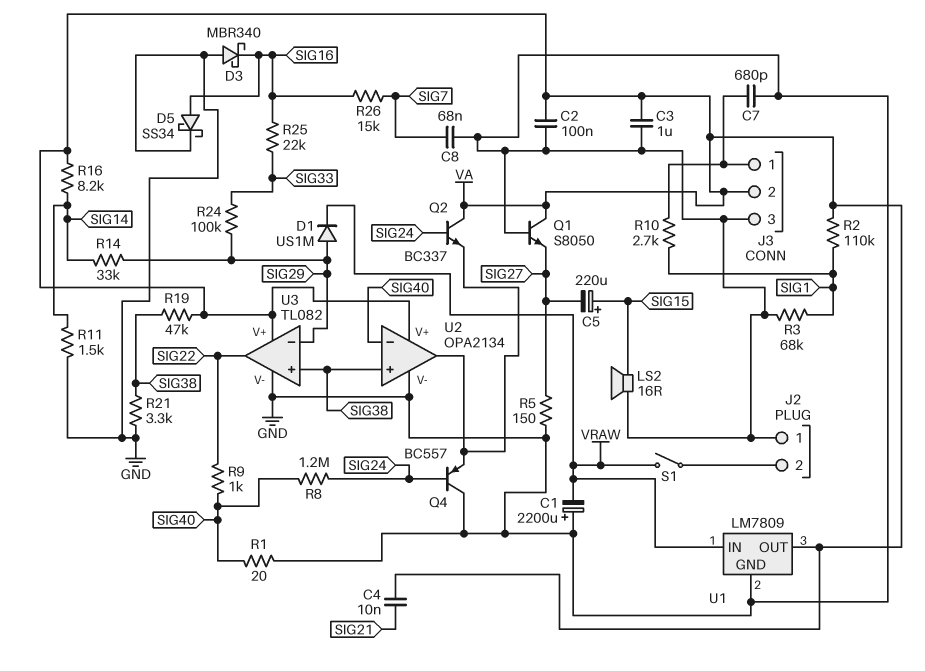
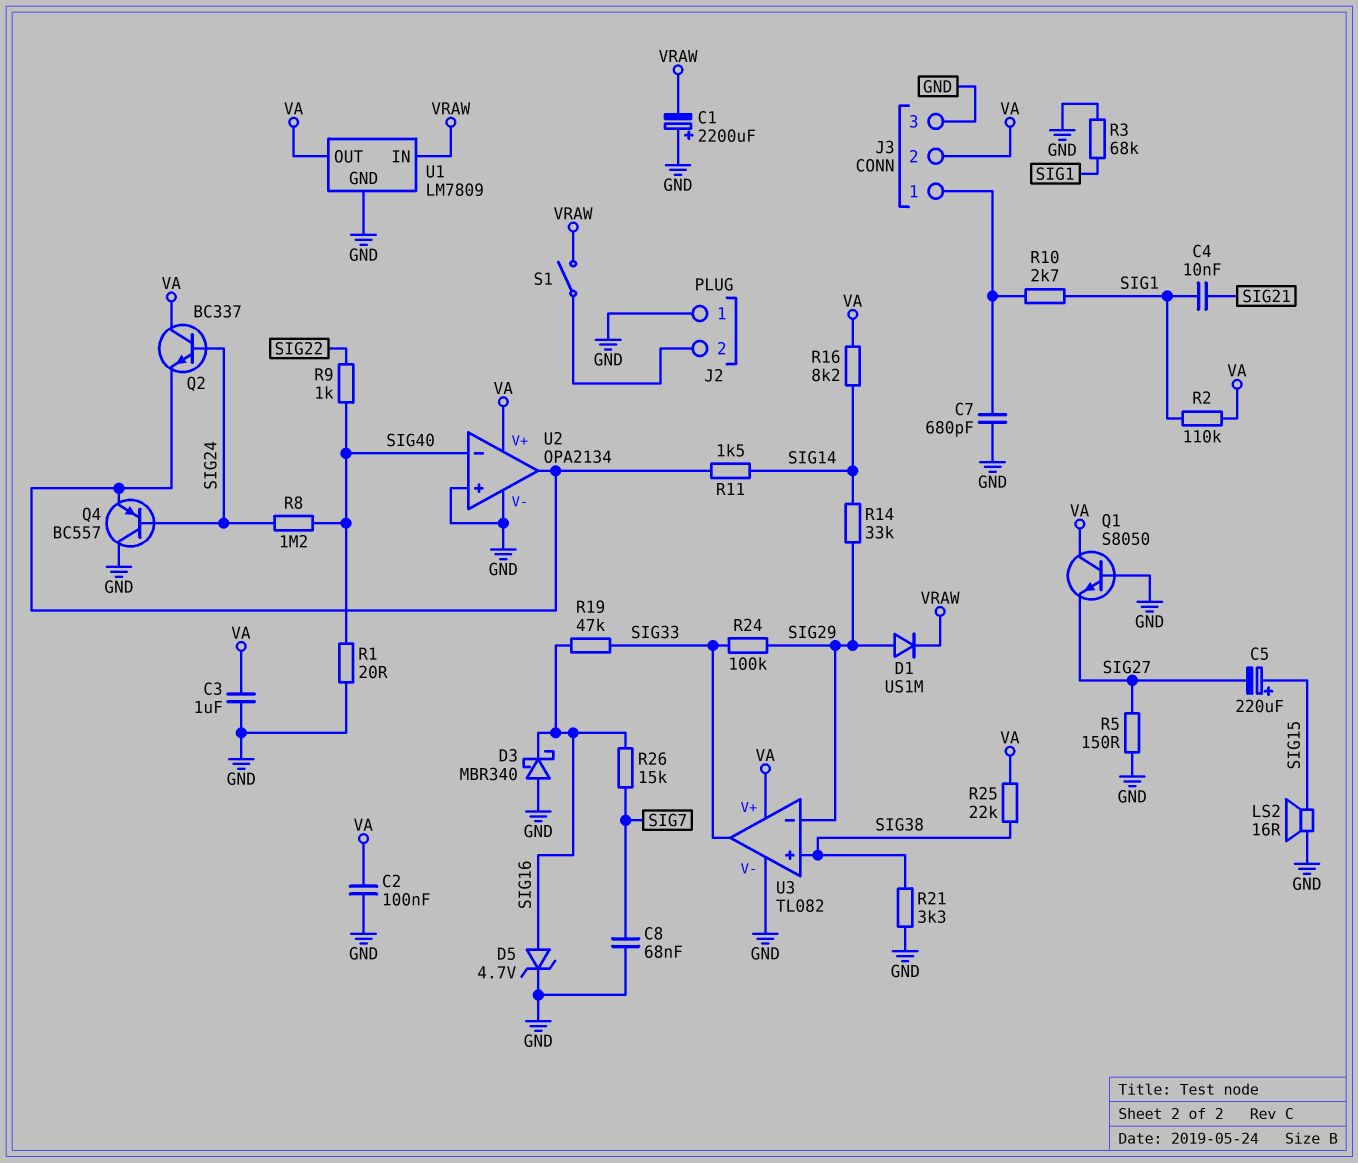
C4: 10nF (SIG21, VA) -> 10nF (SIG1, SIG21)
D5: schottky SS34 (A SIG16, K GND) -> zener 4.7V (A SIG16, K GND)
R11: 1.5k (GND, SIG14) -> 1.5k (SIG14, U2/out)
R19: 47k (SIG38, VA) -> 47k (SIG16, SIG33)
R25: 22k (SIG16, SIG33) -> 22k (SIG38, VA)
U2 pin in+: SIG38 -> GND
U3 pin out: SIG22 -> SIG33

